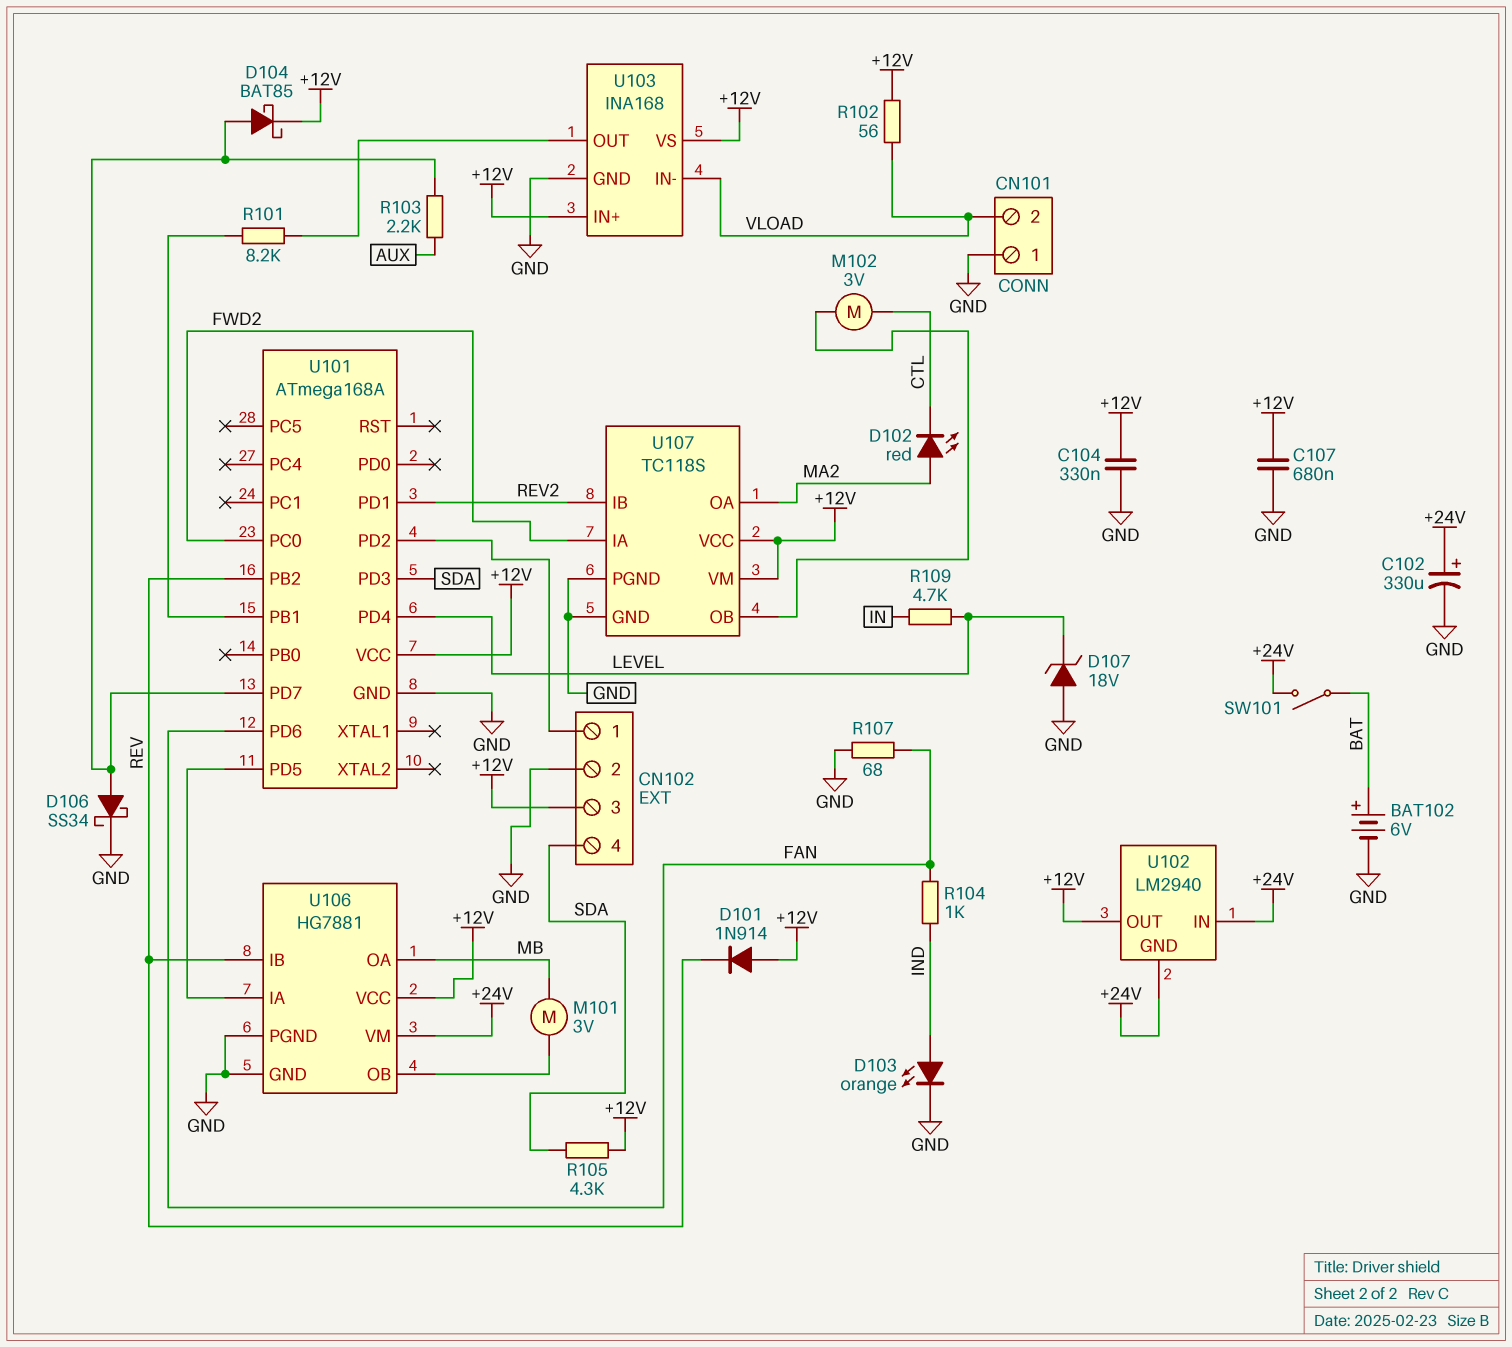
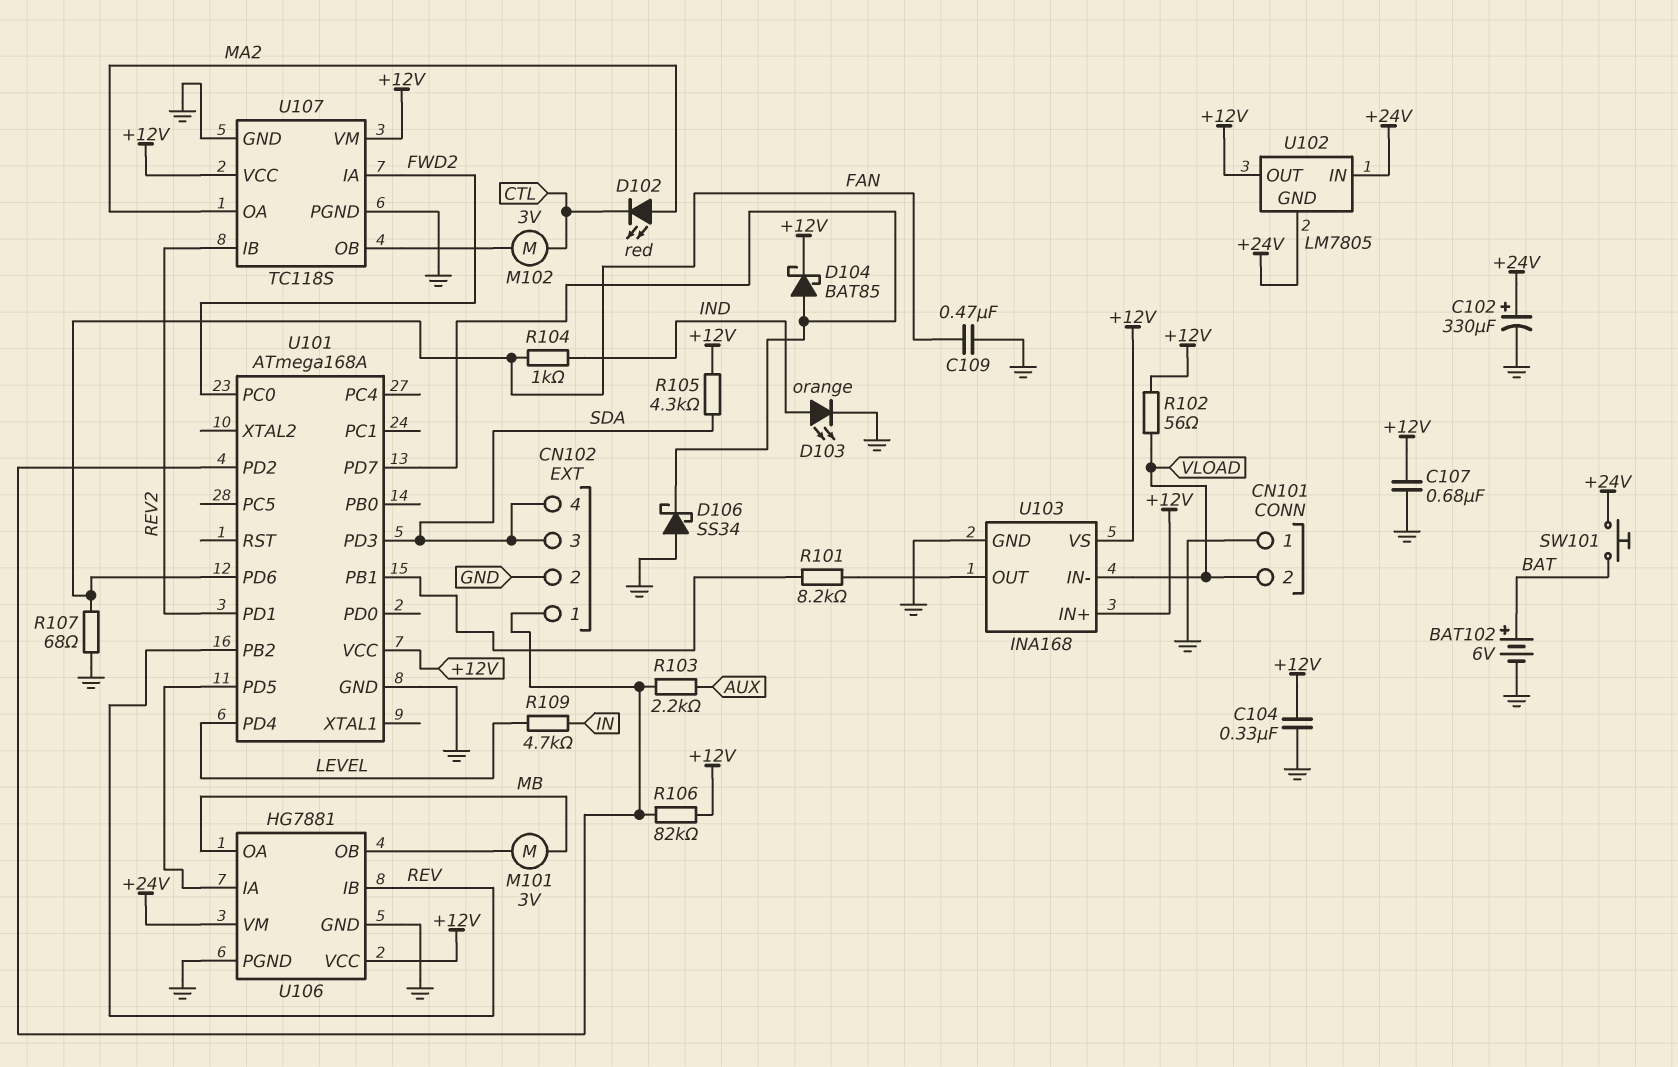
C109: none -> 470nF (FAN, GND)
CN102 pin 3: +12V -> SDA
D101: diode 1N914 (A +12V, K REV) -> none
D106: schottky SS34 (A U101/PD7, K GND) -> schottky SS34 (A GND, K U101/PD7)
D107: zener 18V (A GND, K LEVEL) -> none
R103: 2.2k (AUX, U101/PD7) -> 2.2k (AUX, CN102/1)
R106: none -> 82k (+12V, CN102/1)
SW101: switch (+24V, BAT) -> button (+24V, BAT)
U102: LM2940 -> LM7805

